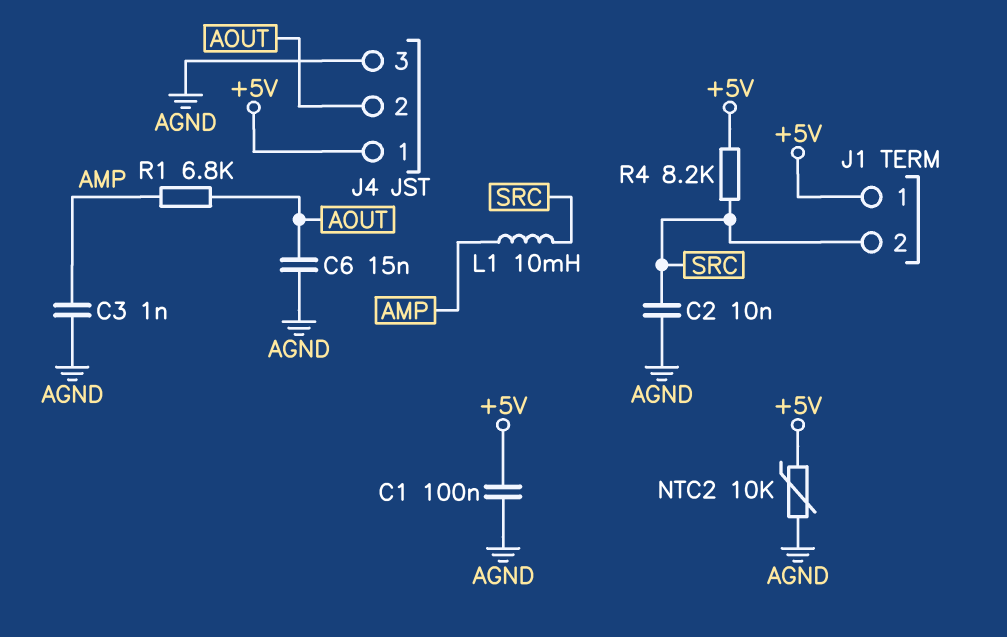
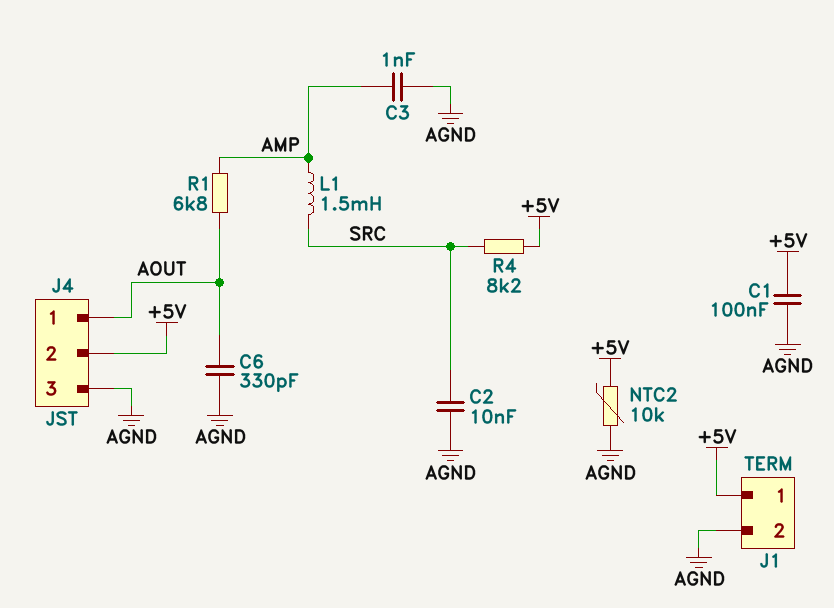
C6: 15nF (AGND, AOUT) -> 330pF (AGND, AOUT)
J1 pin 2: SRC -> AGND
J4 pin 1: +5V -> AOUT
J4 pin 2: AOUT -> +5V
L1: 10mH (AMP, SRC) -> 1.5mH (AMP, SRC)

